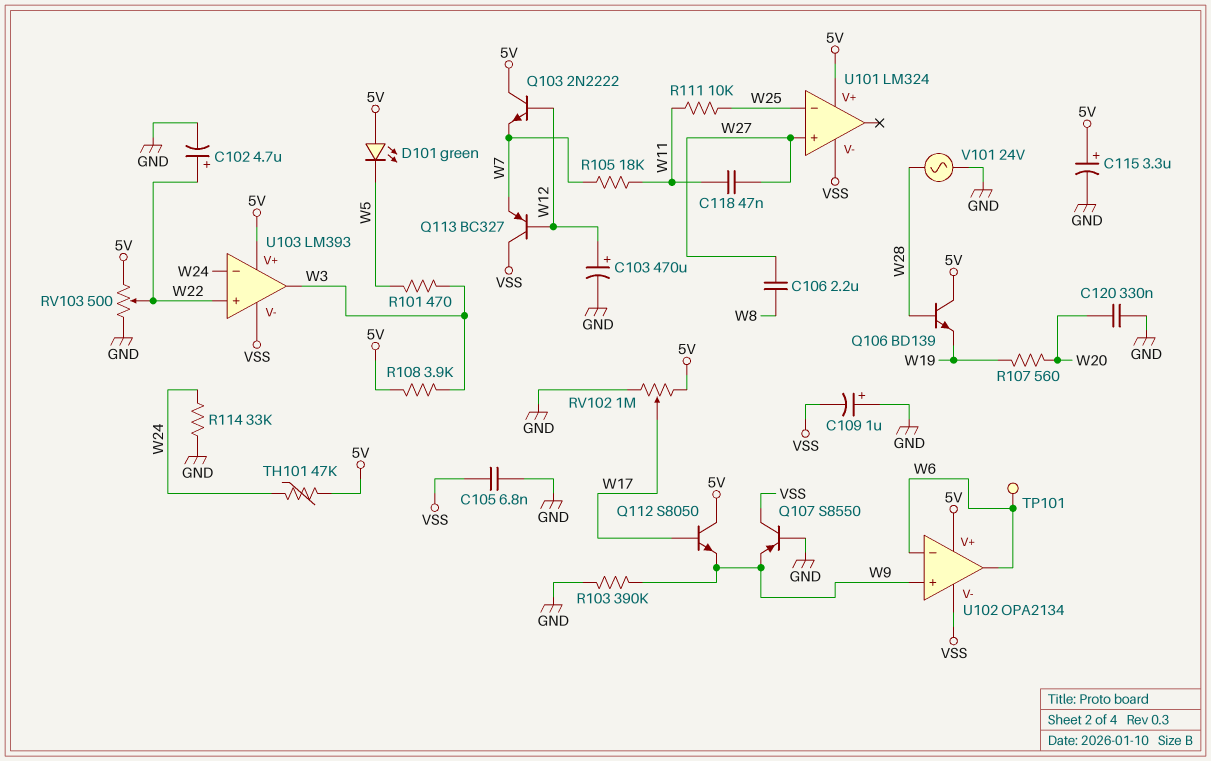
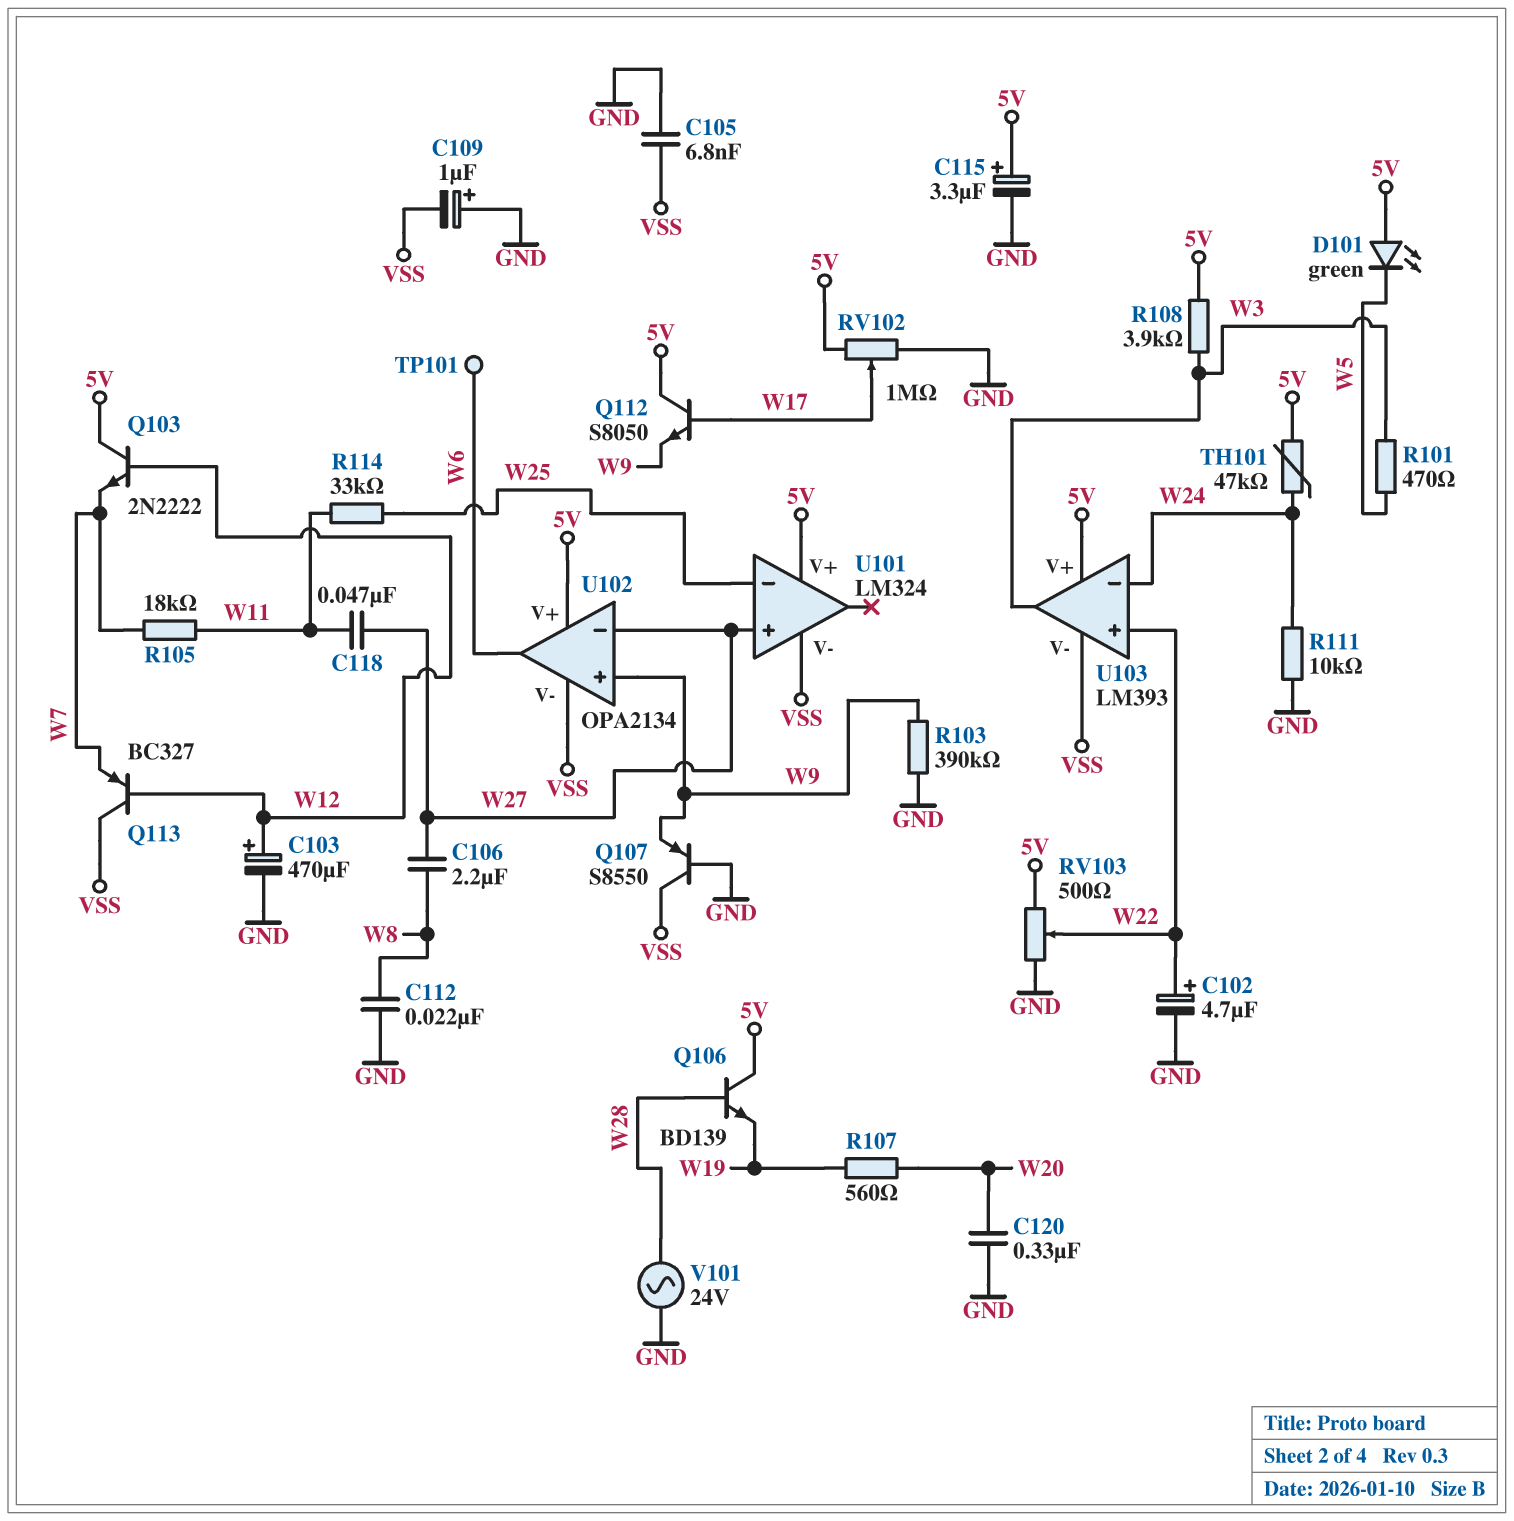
C112: none -> 22nF (GND, W8)
R111: 10k (W11, W25) -> 10k (GND, W24)
R114: 33k (GND, W24) -> 33k (W11, W25)
U102 pin in-: W6 -> W27

